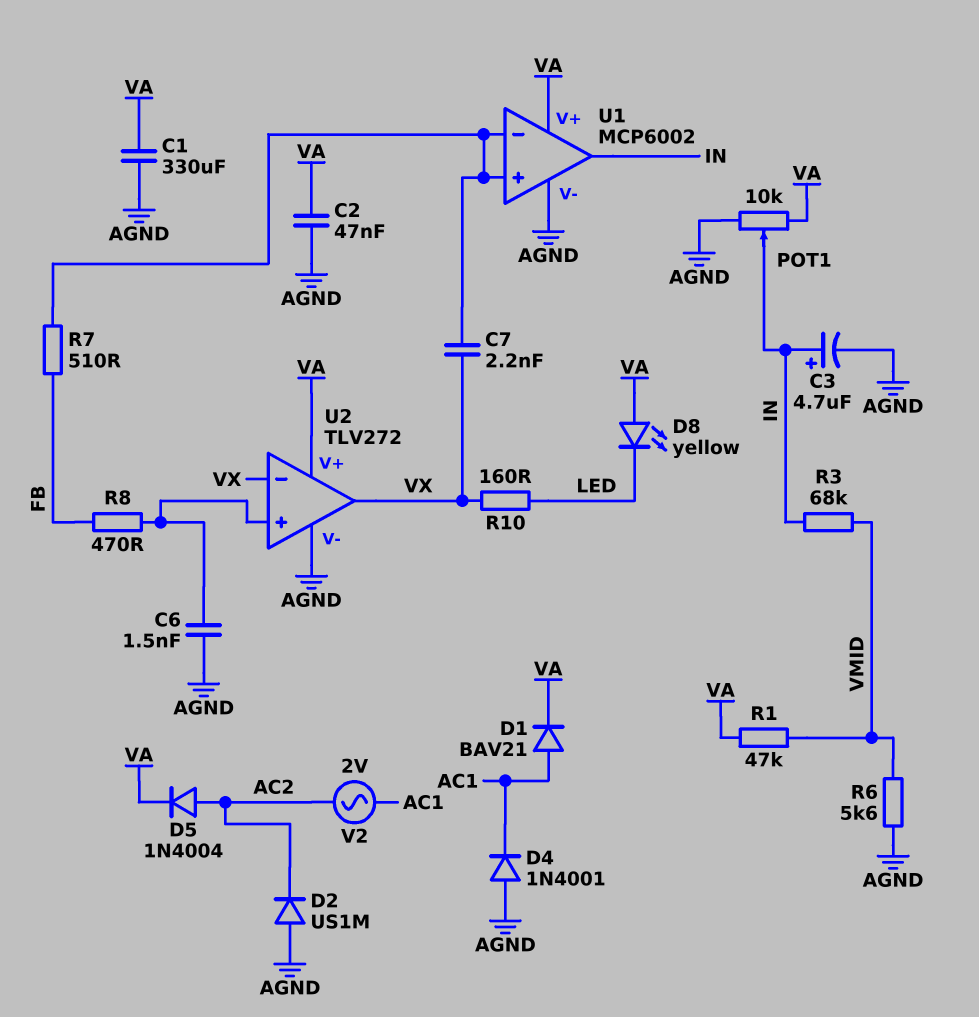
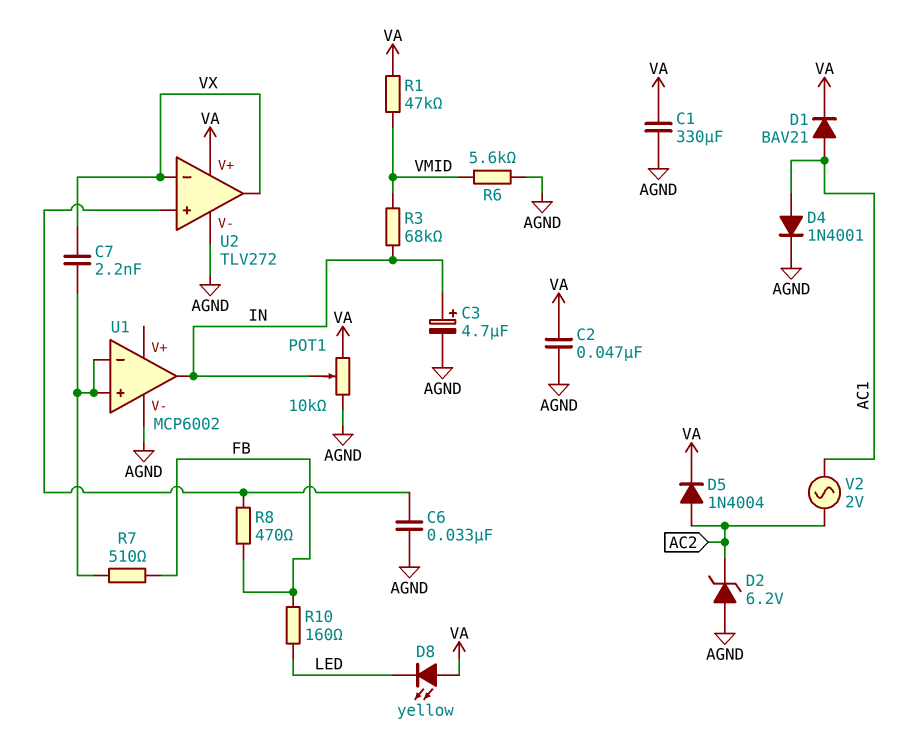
C6: 1.5nF (AGND, U2/in+) -> 33nF (AGND, U2/in+)
D2: diode US1M (A AGND, K AC2) -> zener 6.2V (A AGND, K AC2)
D4: diode 1N4001 (A AGND, K AC1) -> diode 1N4001 (A AC1, K AGND)
R10: 160 (LED, VX) -> 160 (FB, LED)
U1 pin V+: VA -> none

